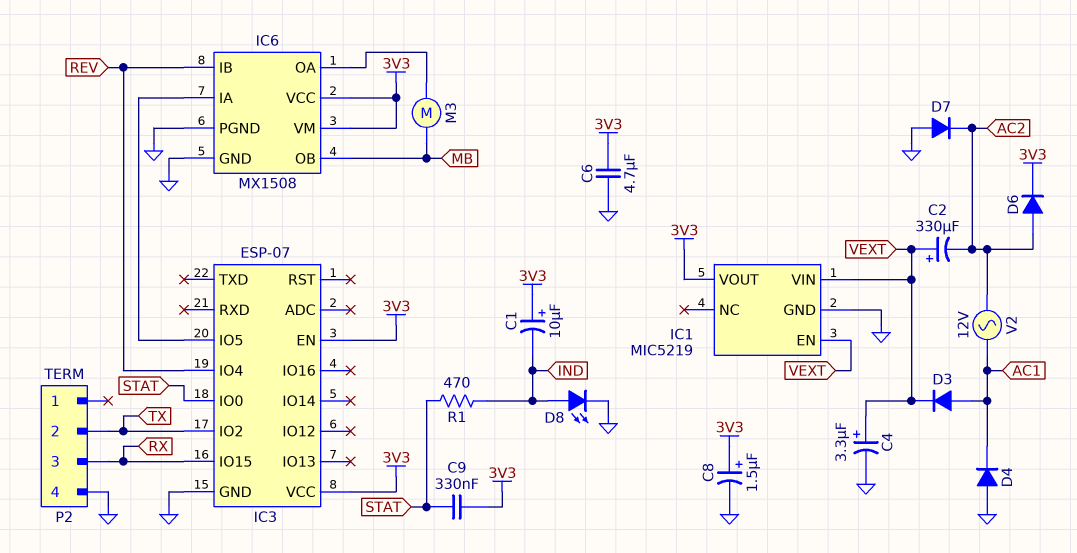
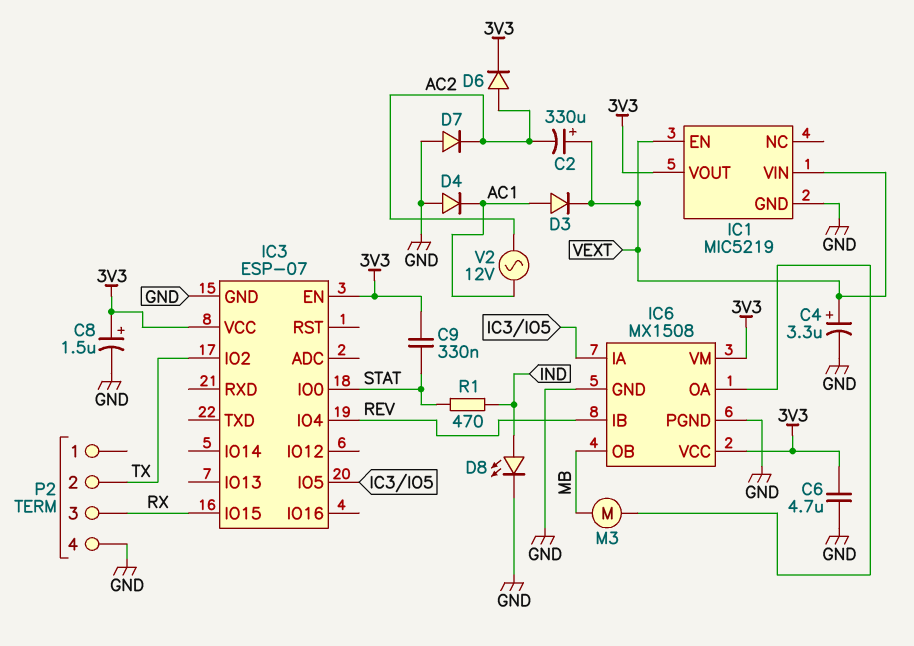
C1: 10uF (plus 3V3, minus IND) -> none

